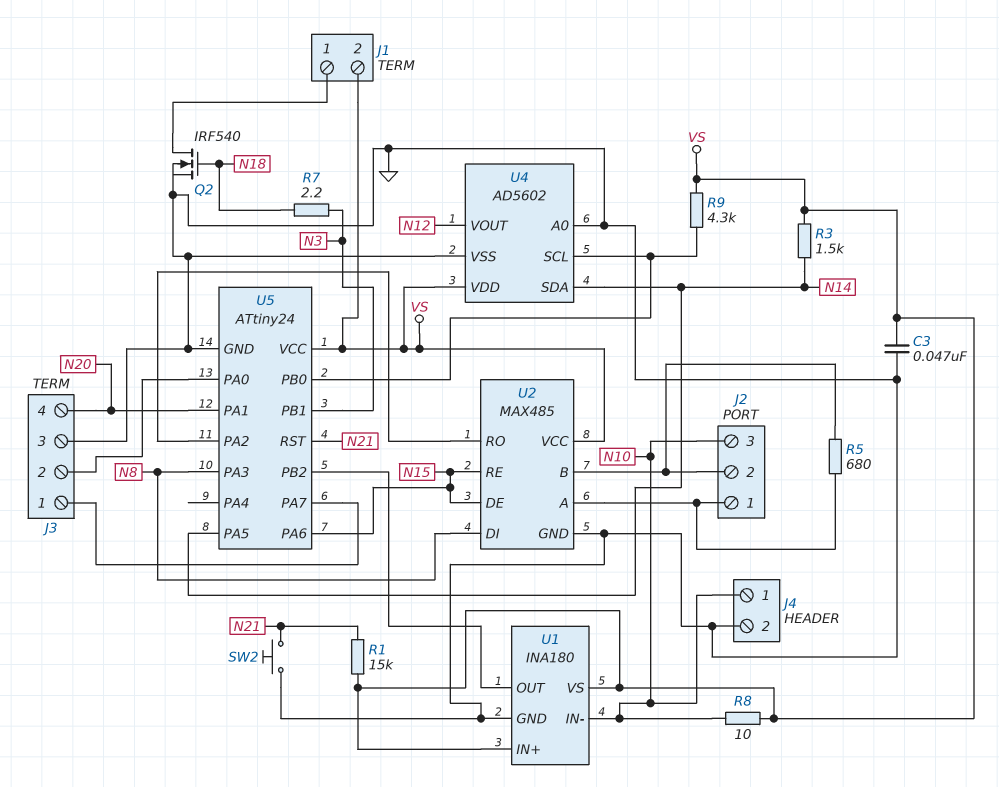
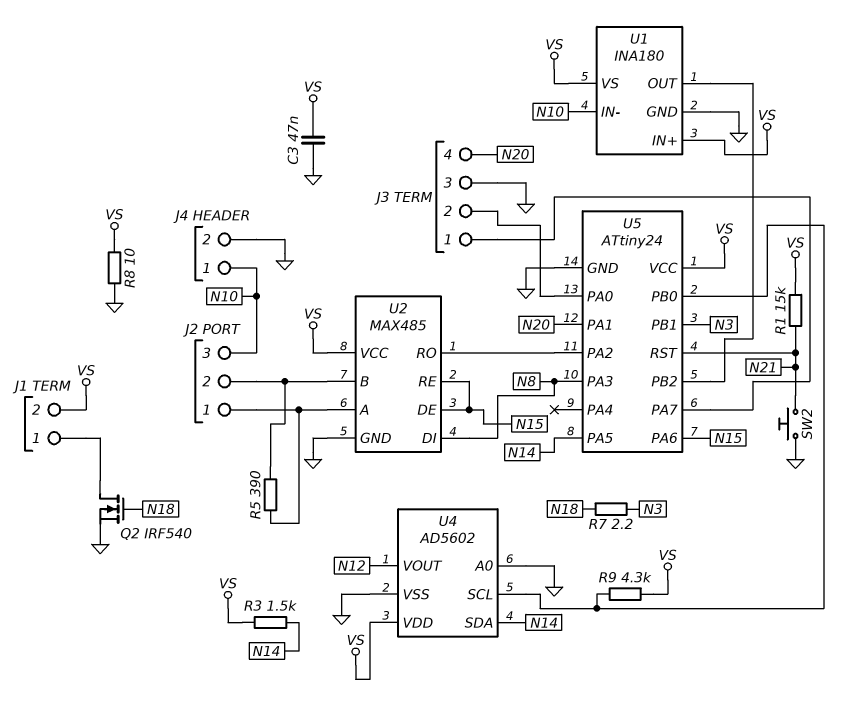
R5: 680 (J2/1, J2/2) -> 390 (J2/1, J2/2)
R8: 10 (N10, VS) -> 10 (GND, VS)

